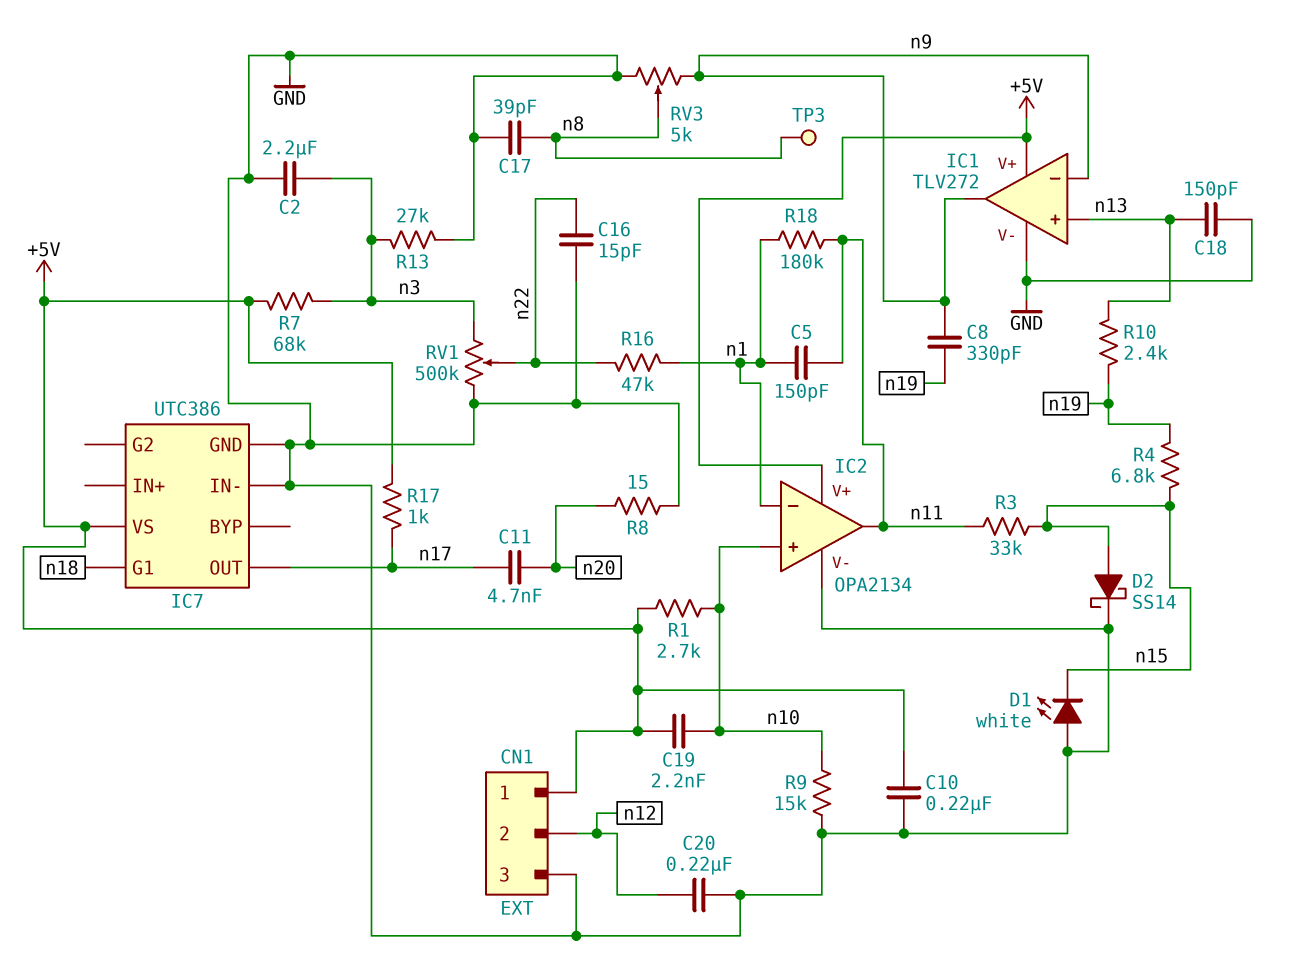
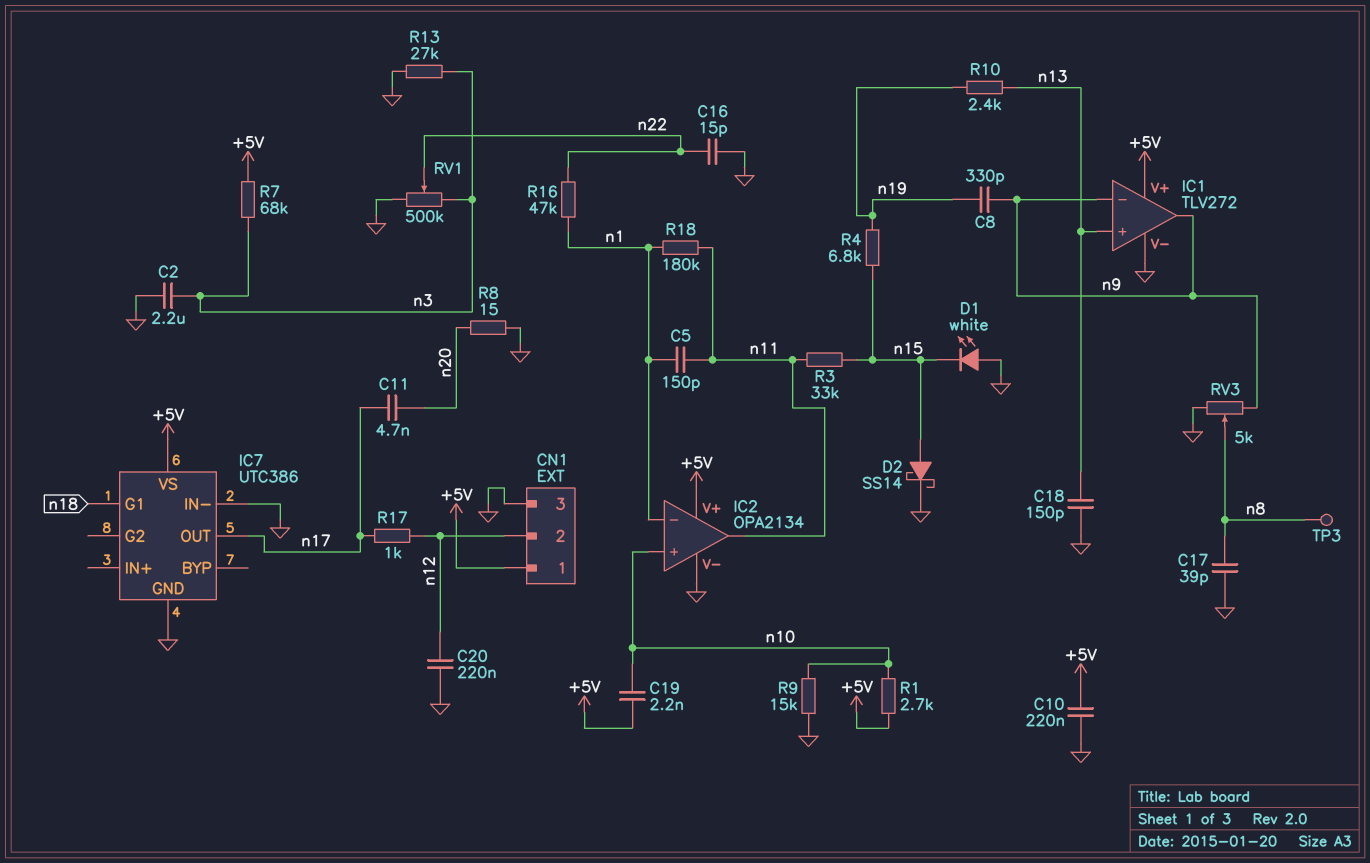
R17: 1k (+5V, n17) -> 1k (n12, n17)

